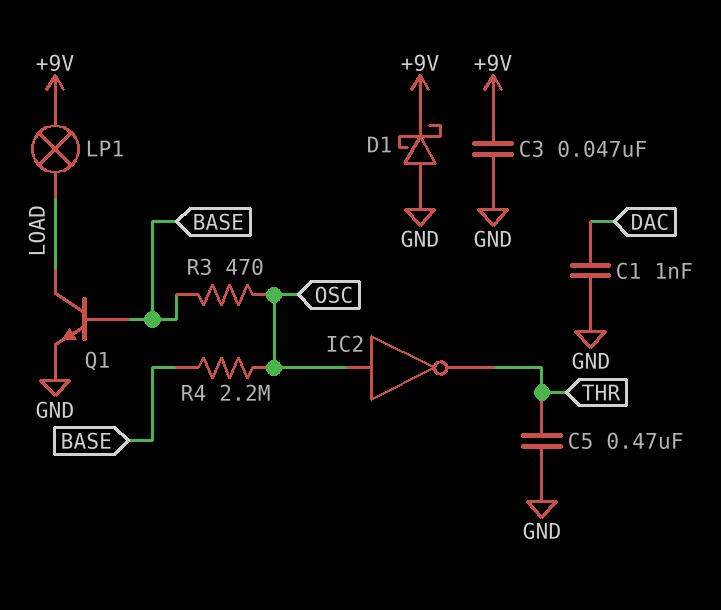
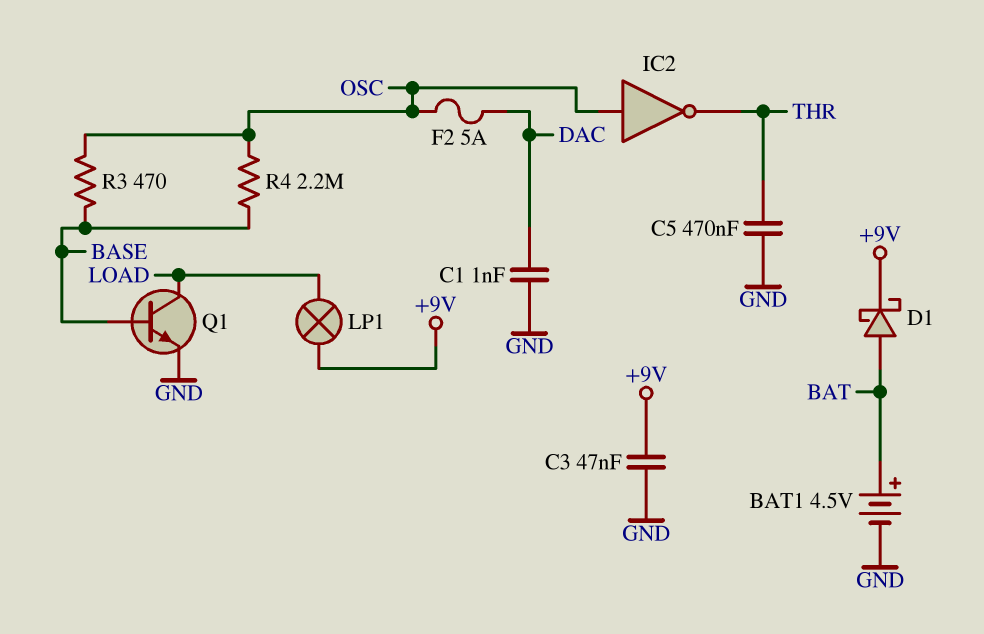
BAT1: none -> 4.5V (plus BAT, minus GND)
D1: schottky (A GND, K +9V) -> schottky (A BAT, K +9V)
F2: none -> 5A (DAC, OSC)

